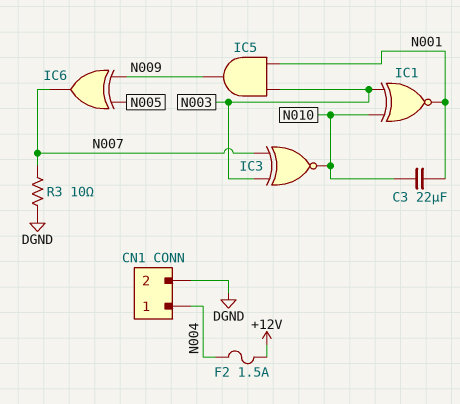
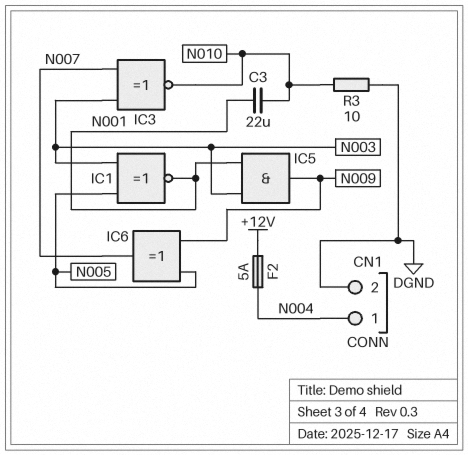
F2: 1.5A (+12V, N004) -> 5A (+12V, N004)
IC1: XNOR (in N003, in N010, out N001) -> XNOR (in N003, in N005, out N001)
R3: 10 (DGND, N007) -> 10 (DGND, N010)

